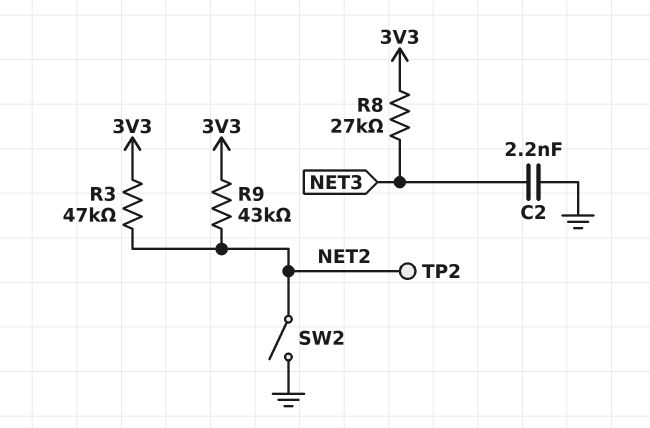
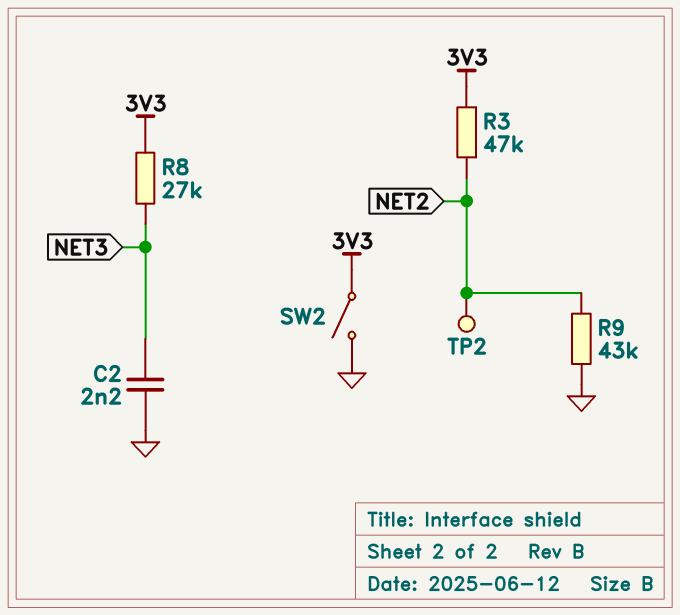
R9: 43k (3V3, NET2) -> 43k (GND, NET2)
SW2: switch (GND, NET2) -> switch (3V3, GND)

